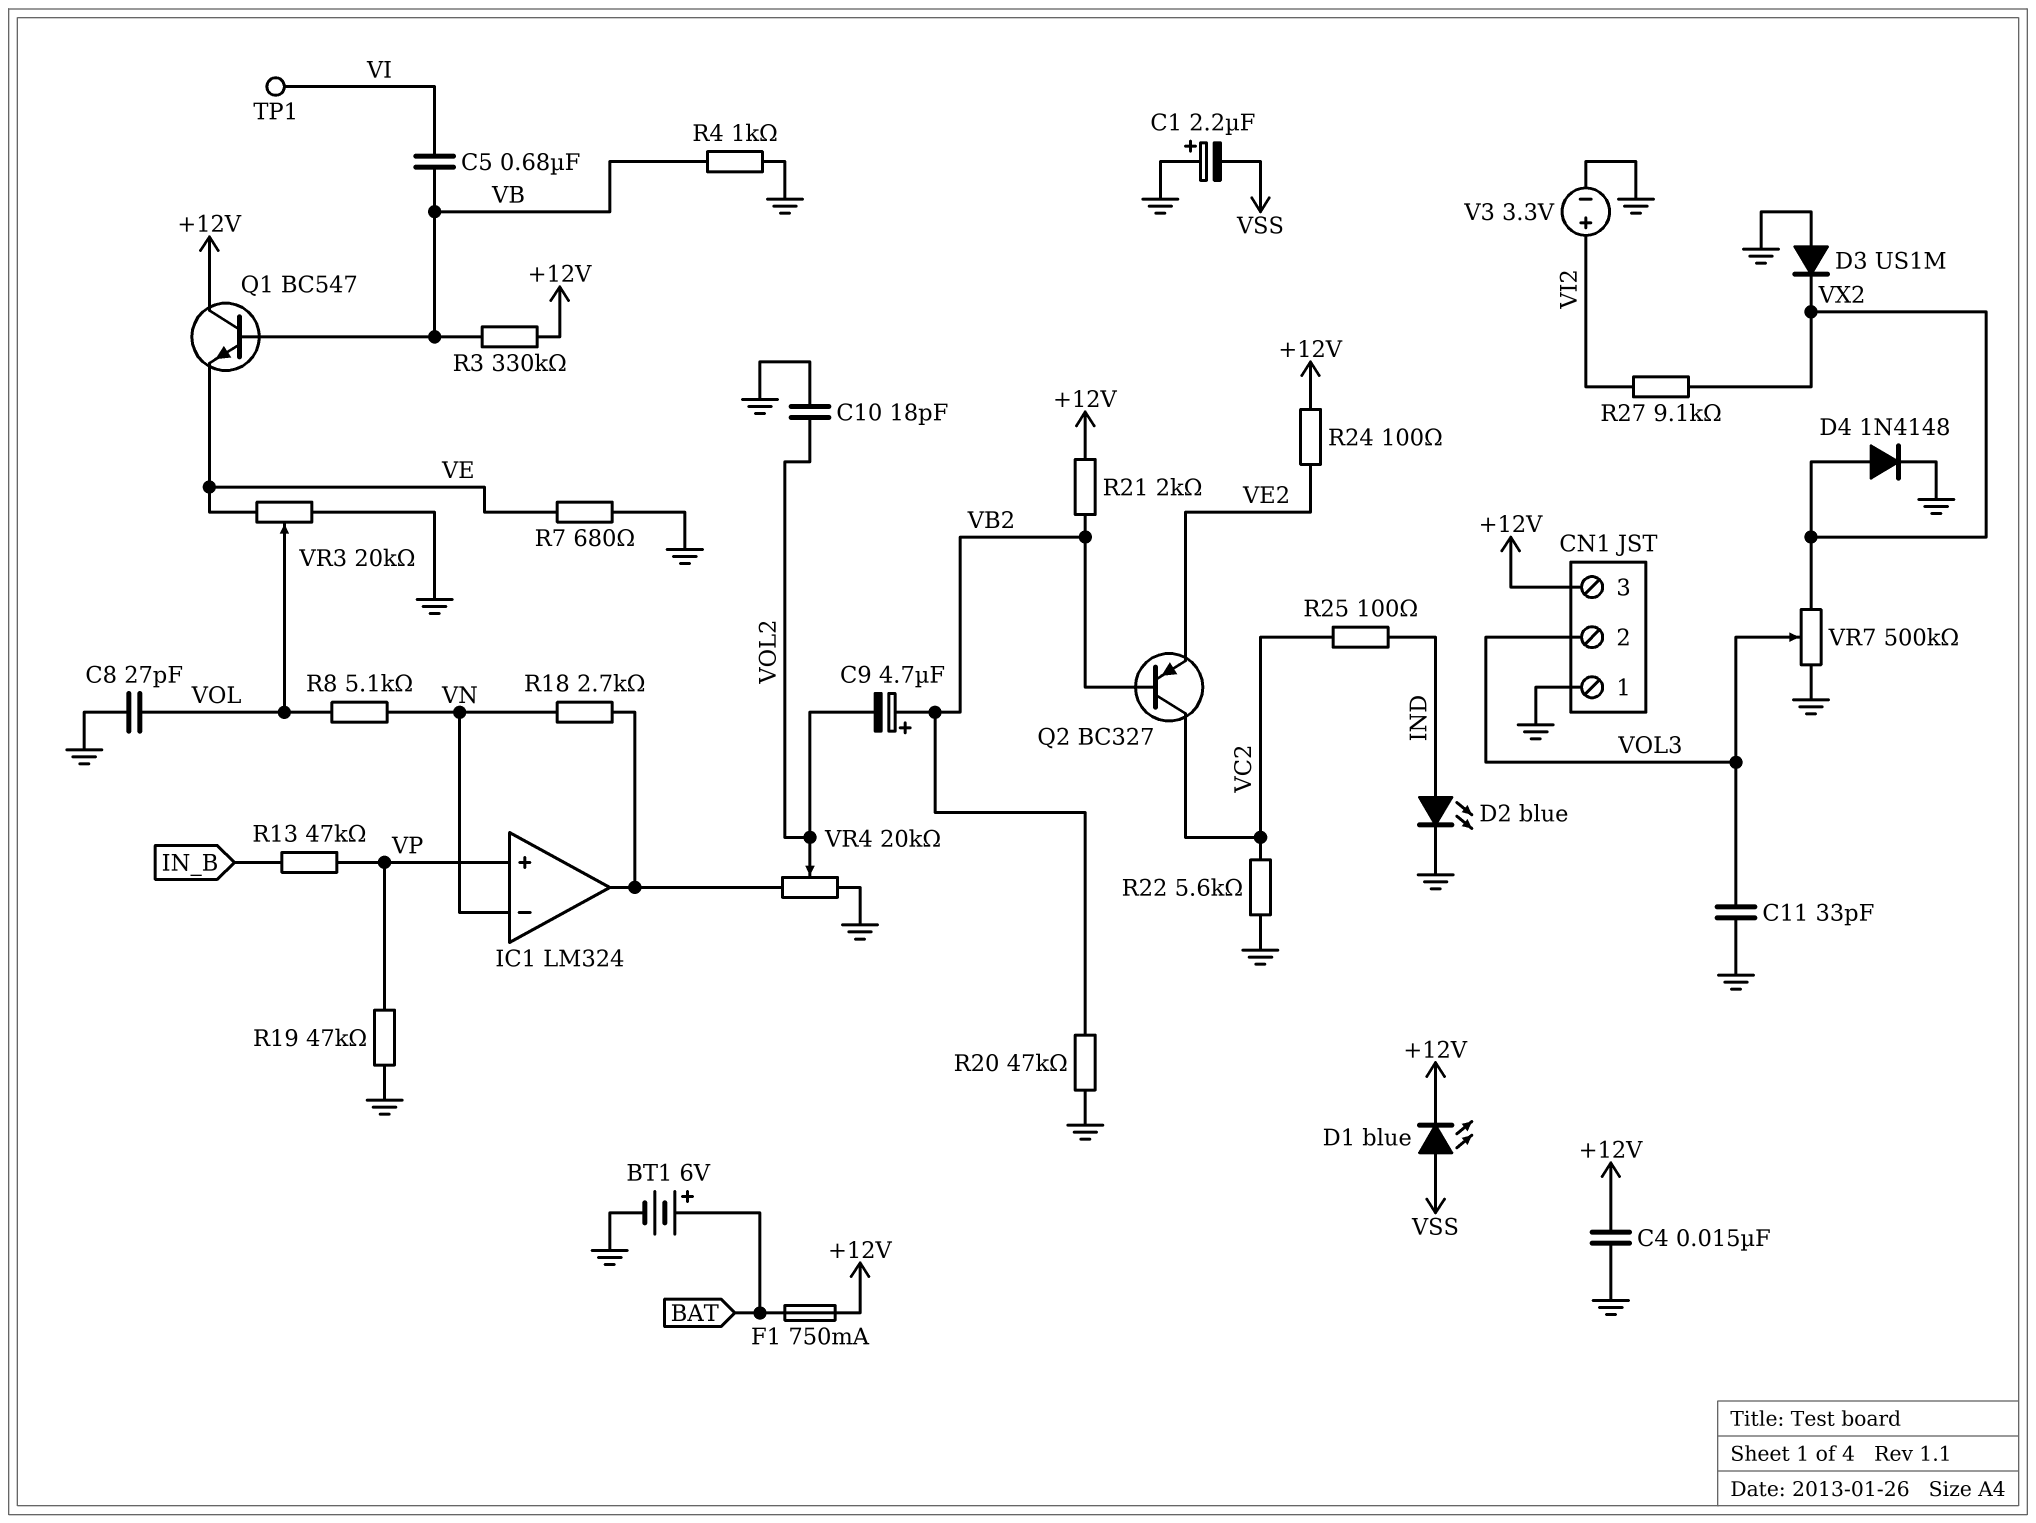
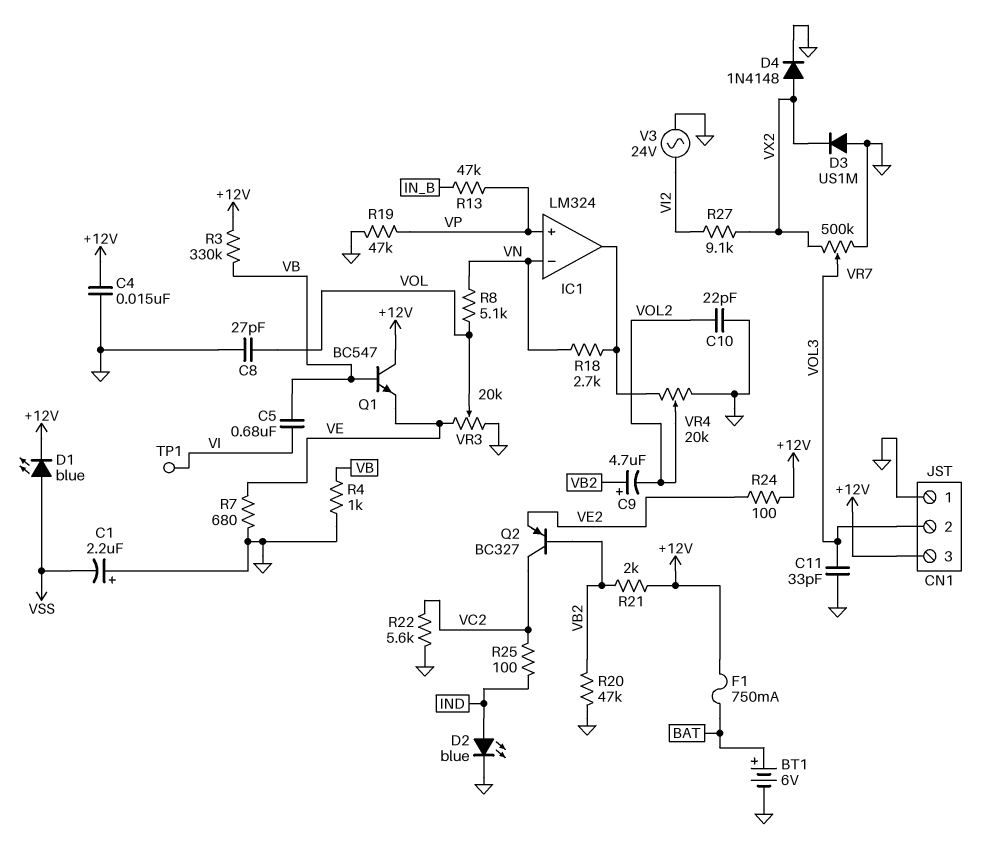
C10: 18pF (GND, VOL2) -> 22pF (GND, VOL2)
V3: 3.3V (plus VI2, minus GND) -> AC 24V (GND, VI2)

